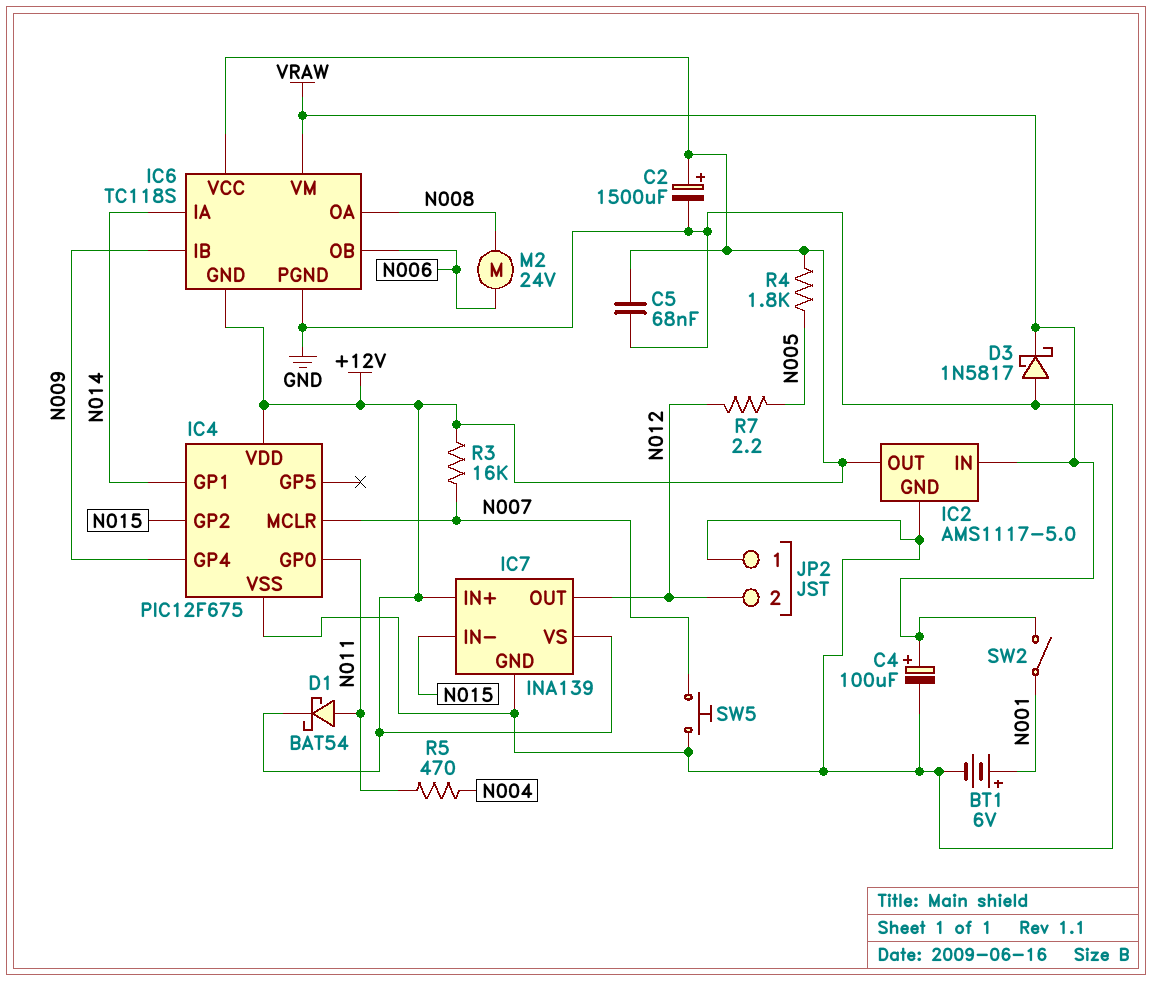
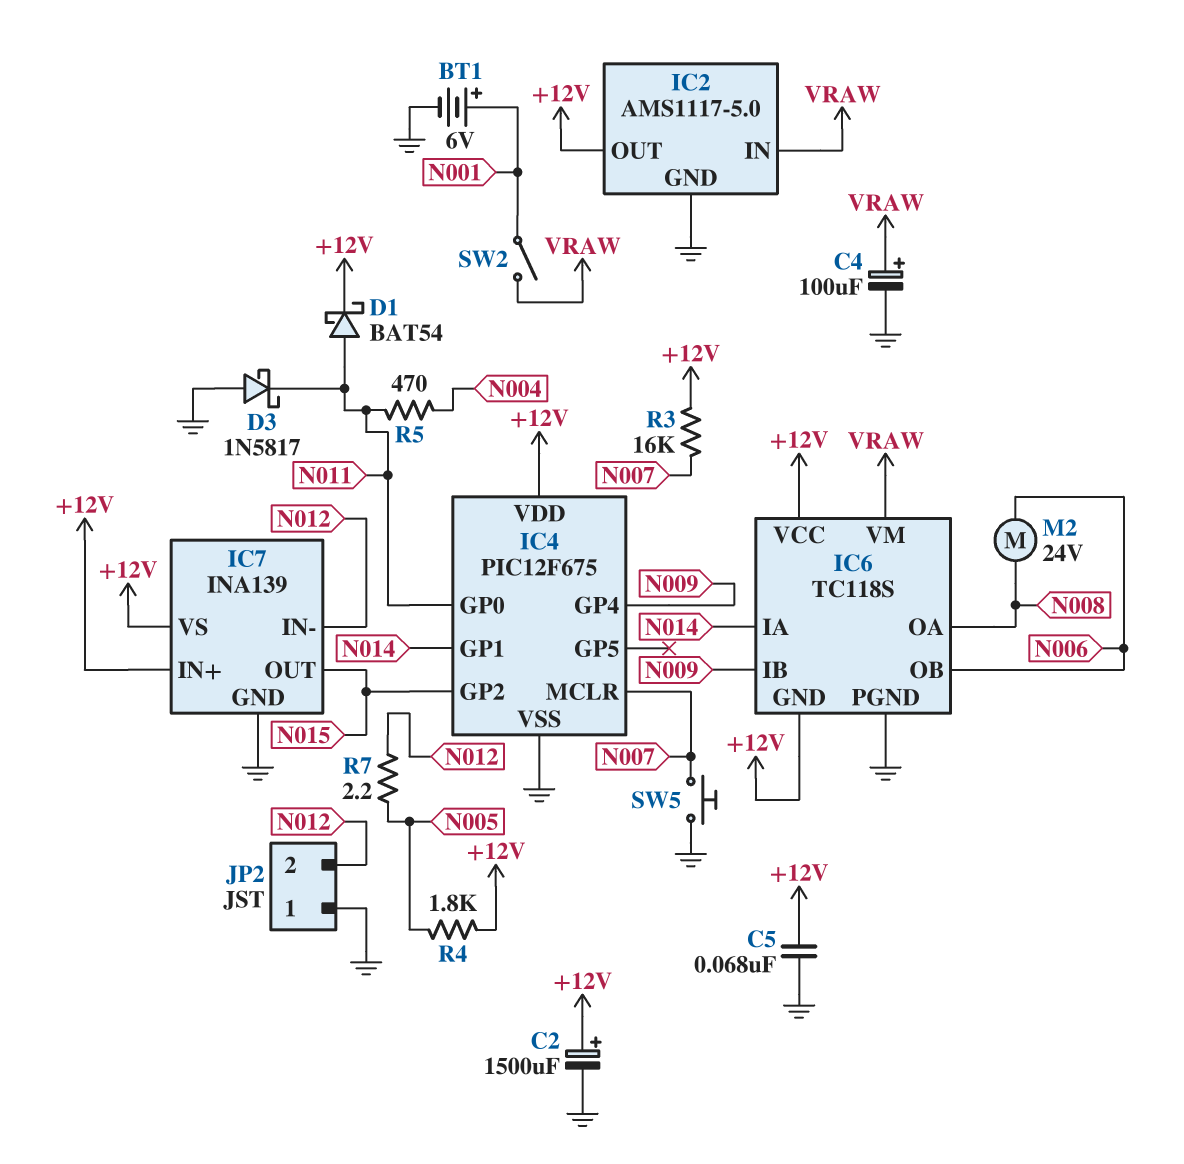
D3: schottky 1N5817 (A GND, K VRAW) -> schottky 1N5817 (A GND, K N011)
IC7 pin IN-: N015 -> N012
IC7 pin OUT: N012 -> N015

